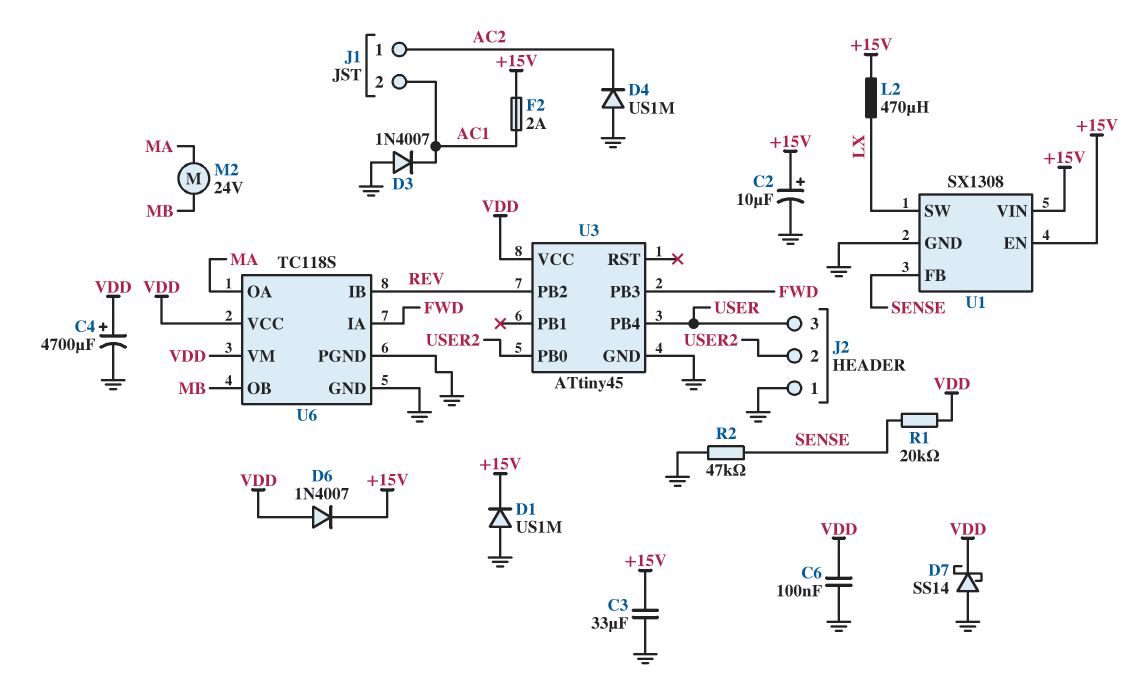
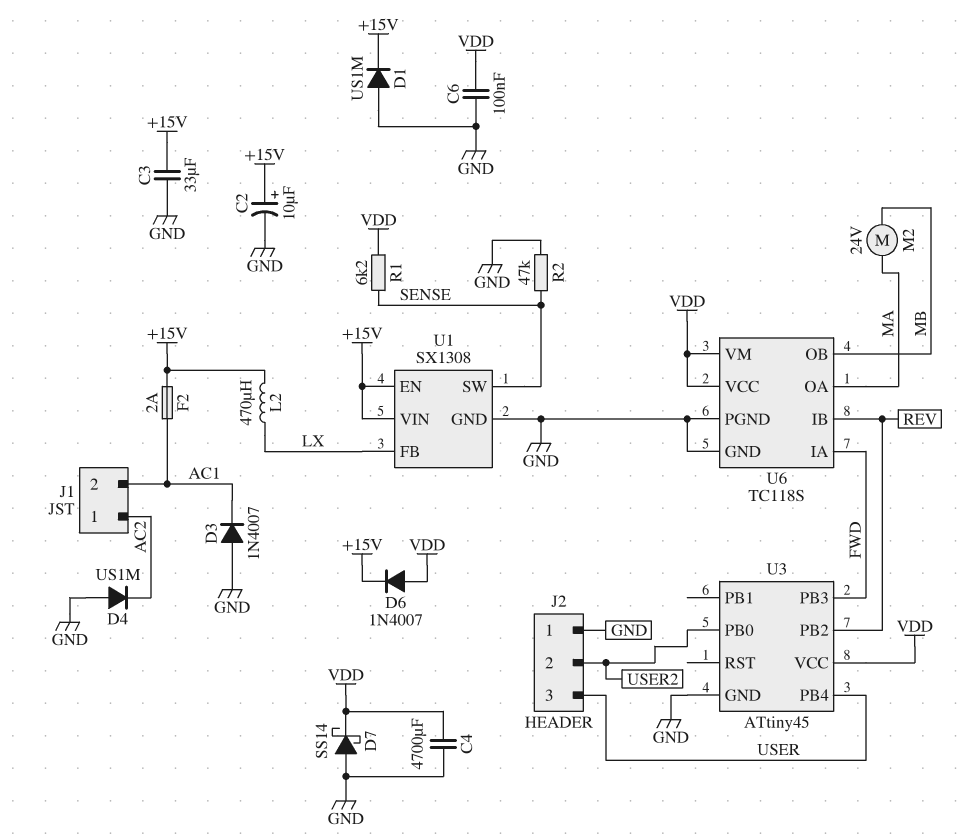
C4: 4700uF (plus VDD, minus GND) -> 4700uF (GND, VDD)
R1: 20k (SENSE, VDD) -> 6.2k (SENSE, VDD)
U1 pin FB: SENSE -> LX
U1 pin SW: LX -> SENSE

